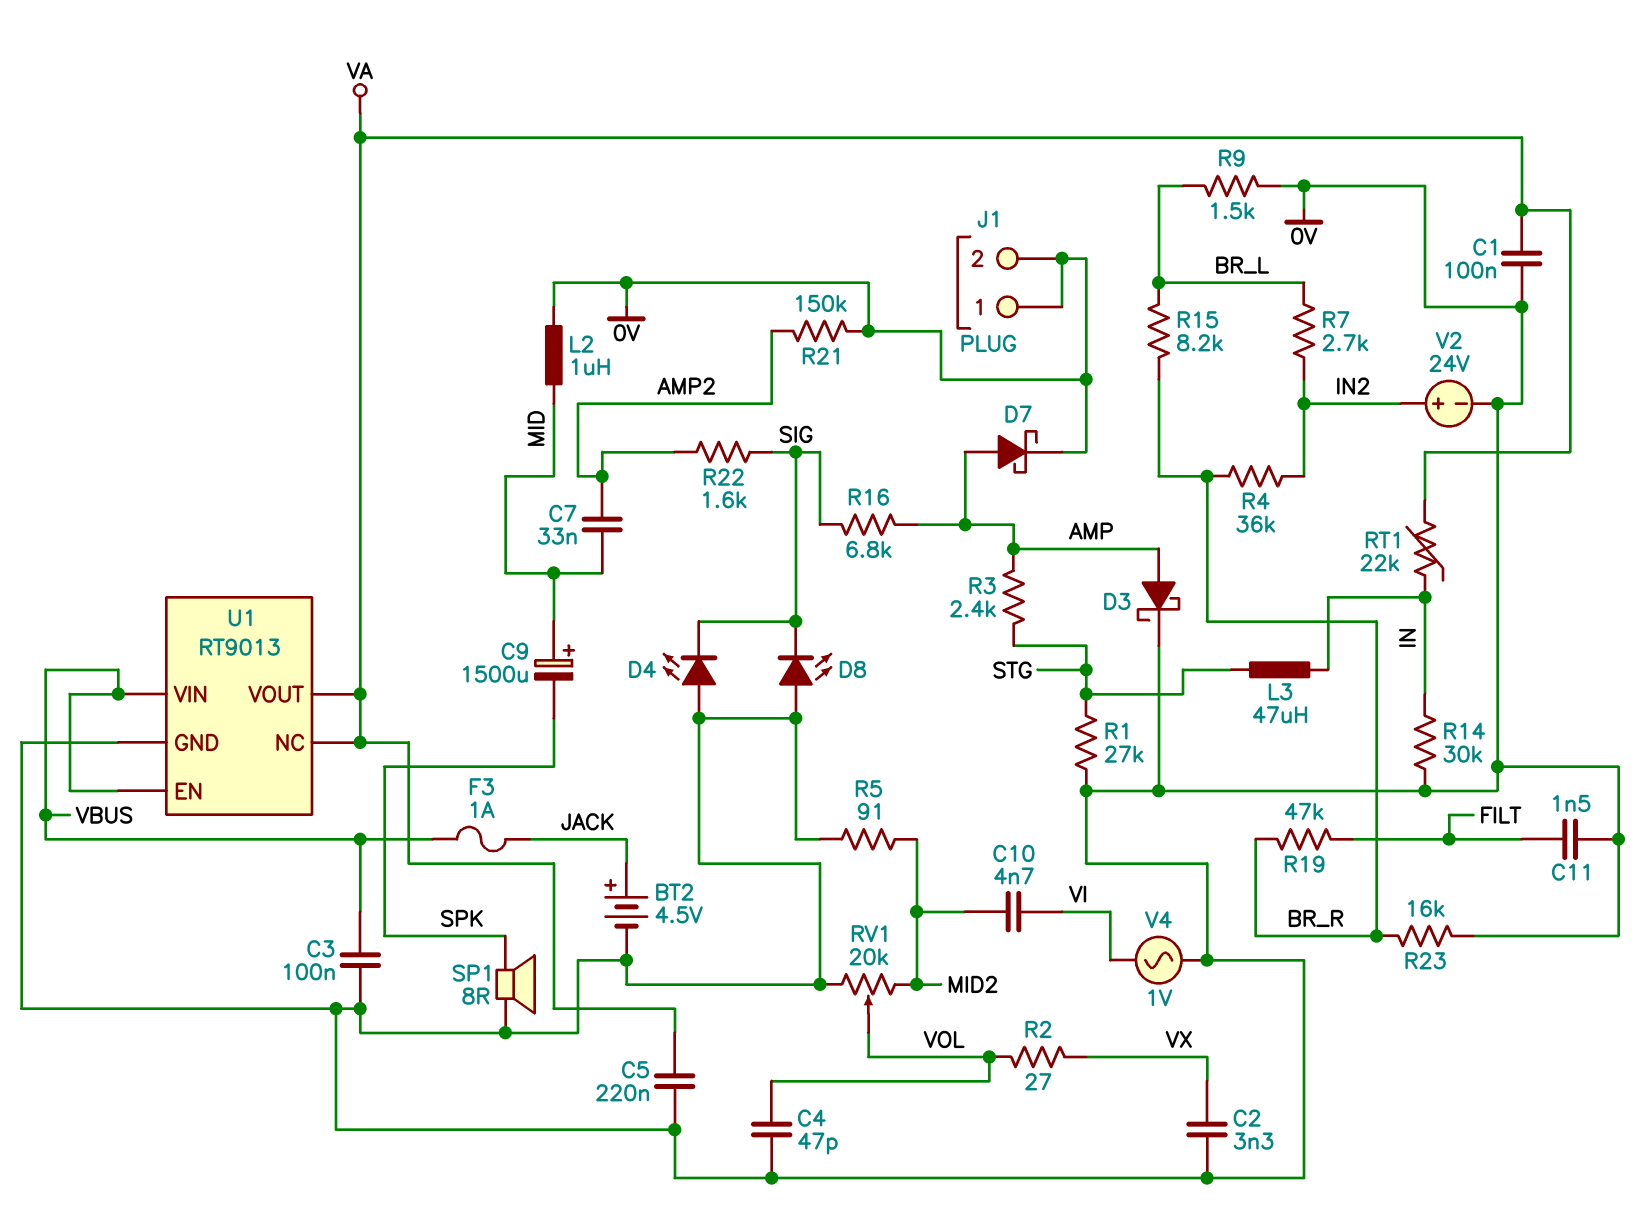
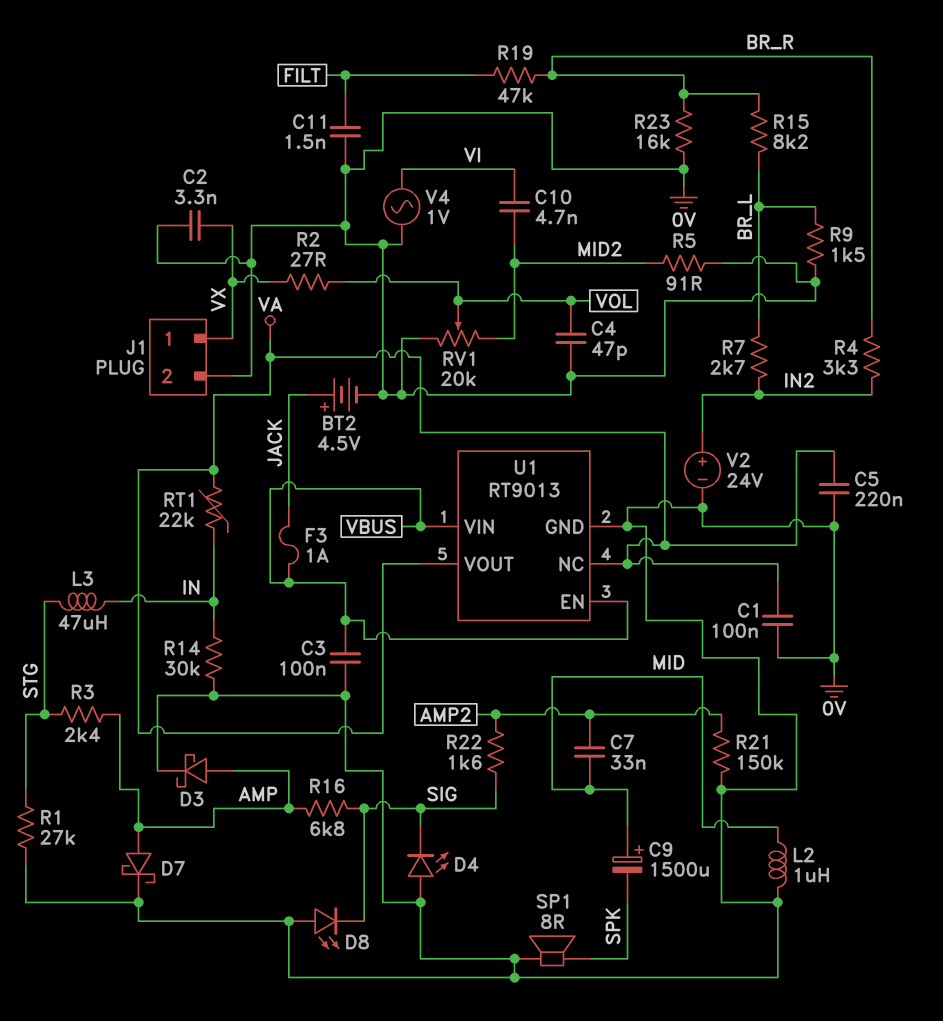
J1 pin 1: 0V -> VX
R4: 36k (BR_R, IN2) -> 3.3k (BR_R, IN2)

